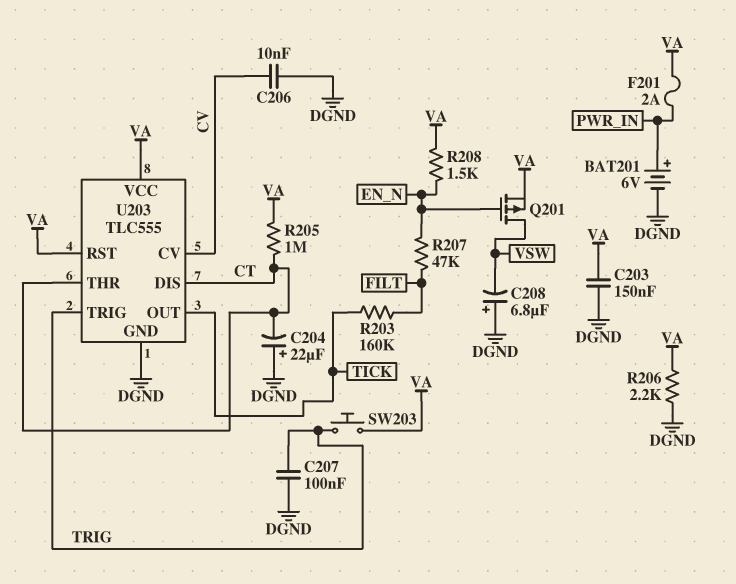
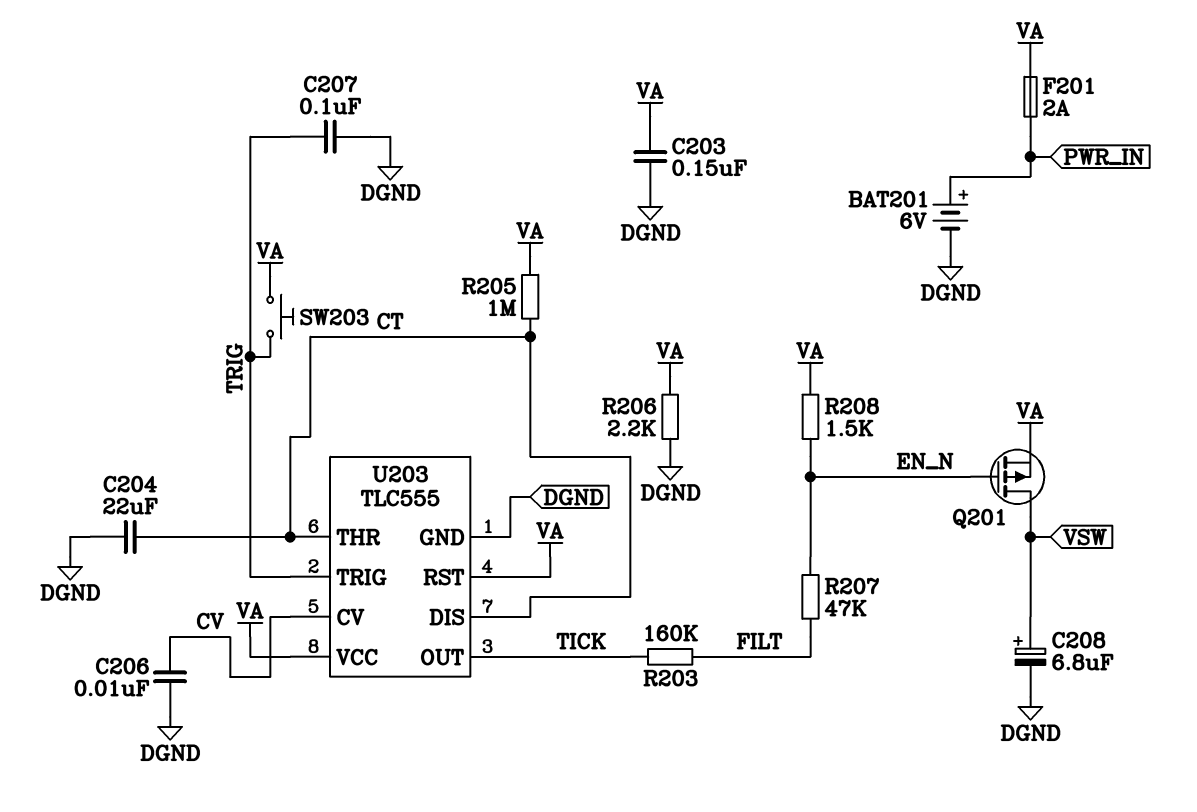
C204: 22uF (plus DGND, minus CT) -> 22uF (CT, DGND)
C208: 6.8uF (plus DGND, minus VSW) -> 6.8uF (plus VSW, minus DGND)

